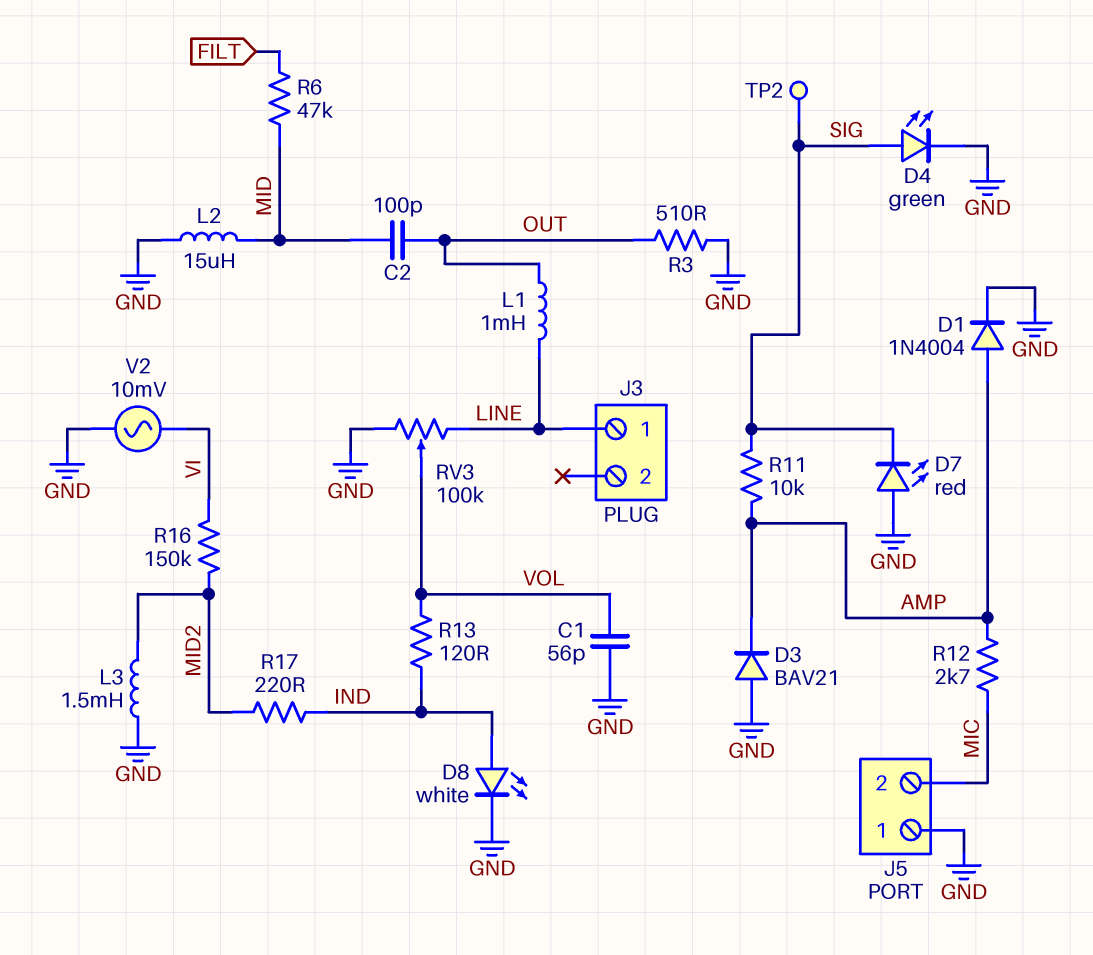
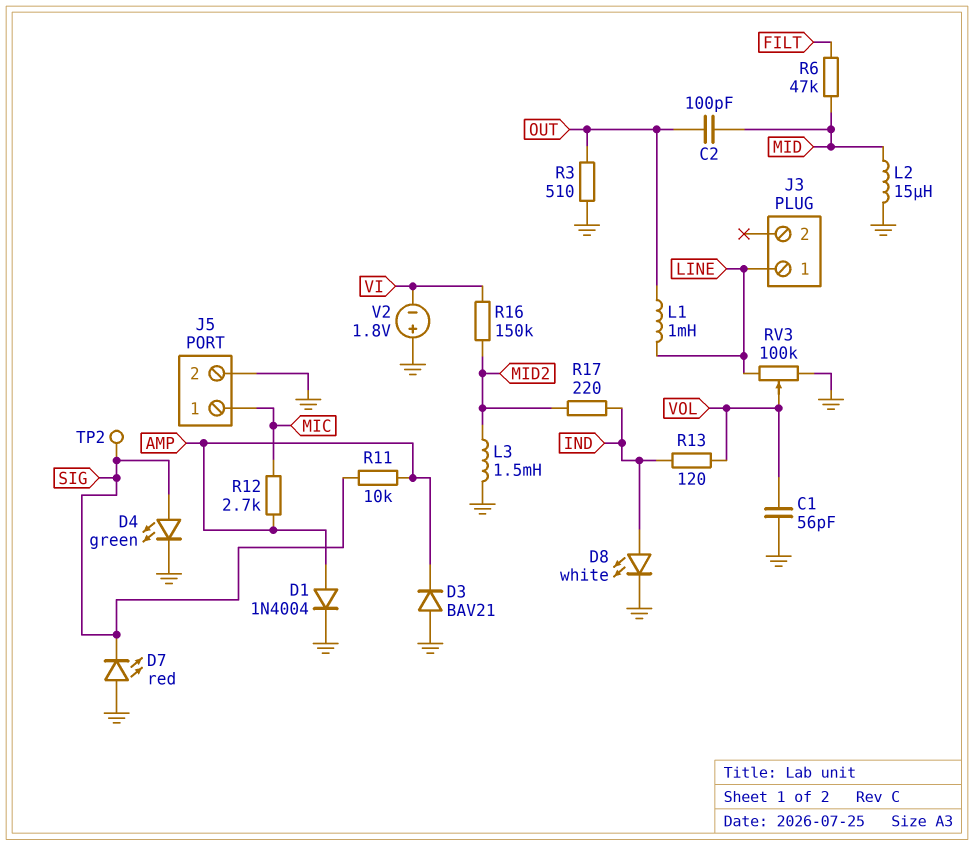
J5 pin 1: GND -> MIC
J5 pin 2: MIC -> GND
V2: AC 10mV (GND, VI) -> 1.8V (plus GND, minus VI)

